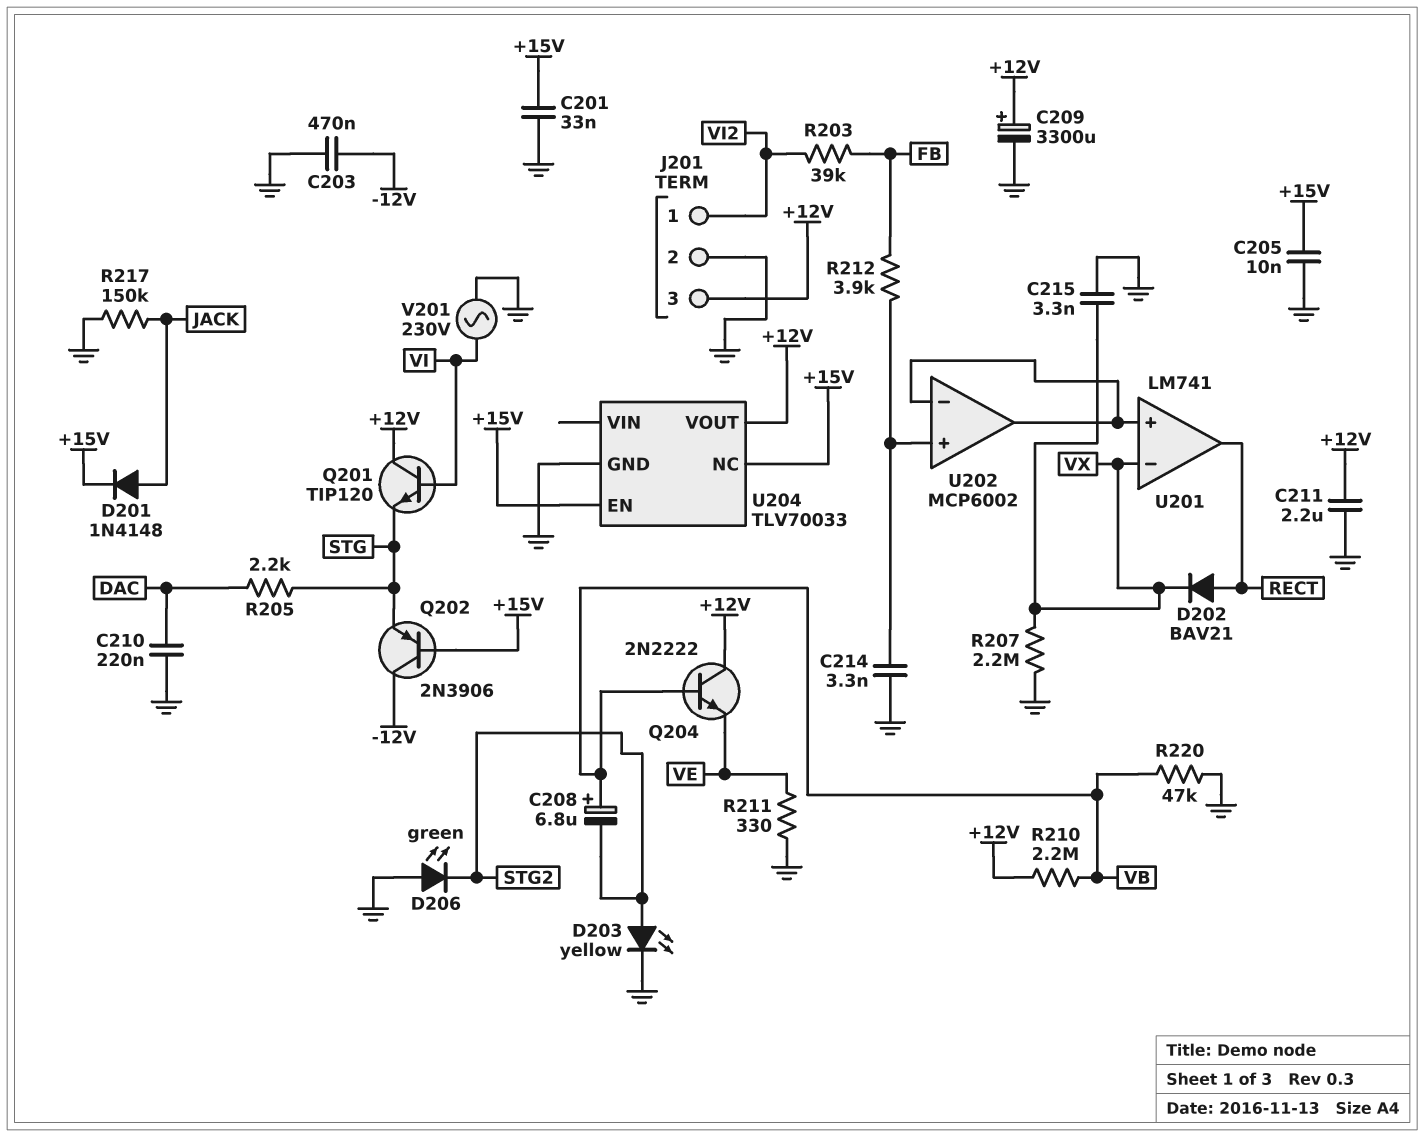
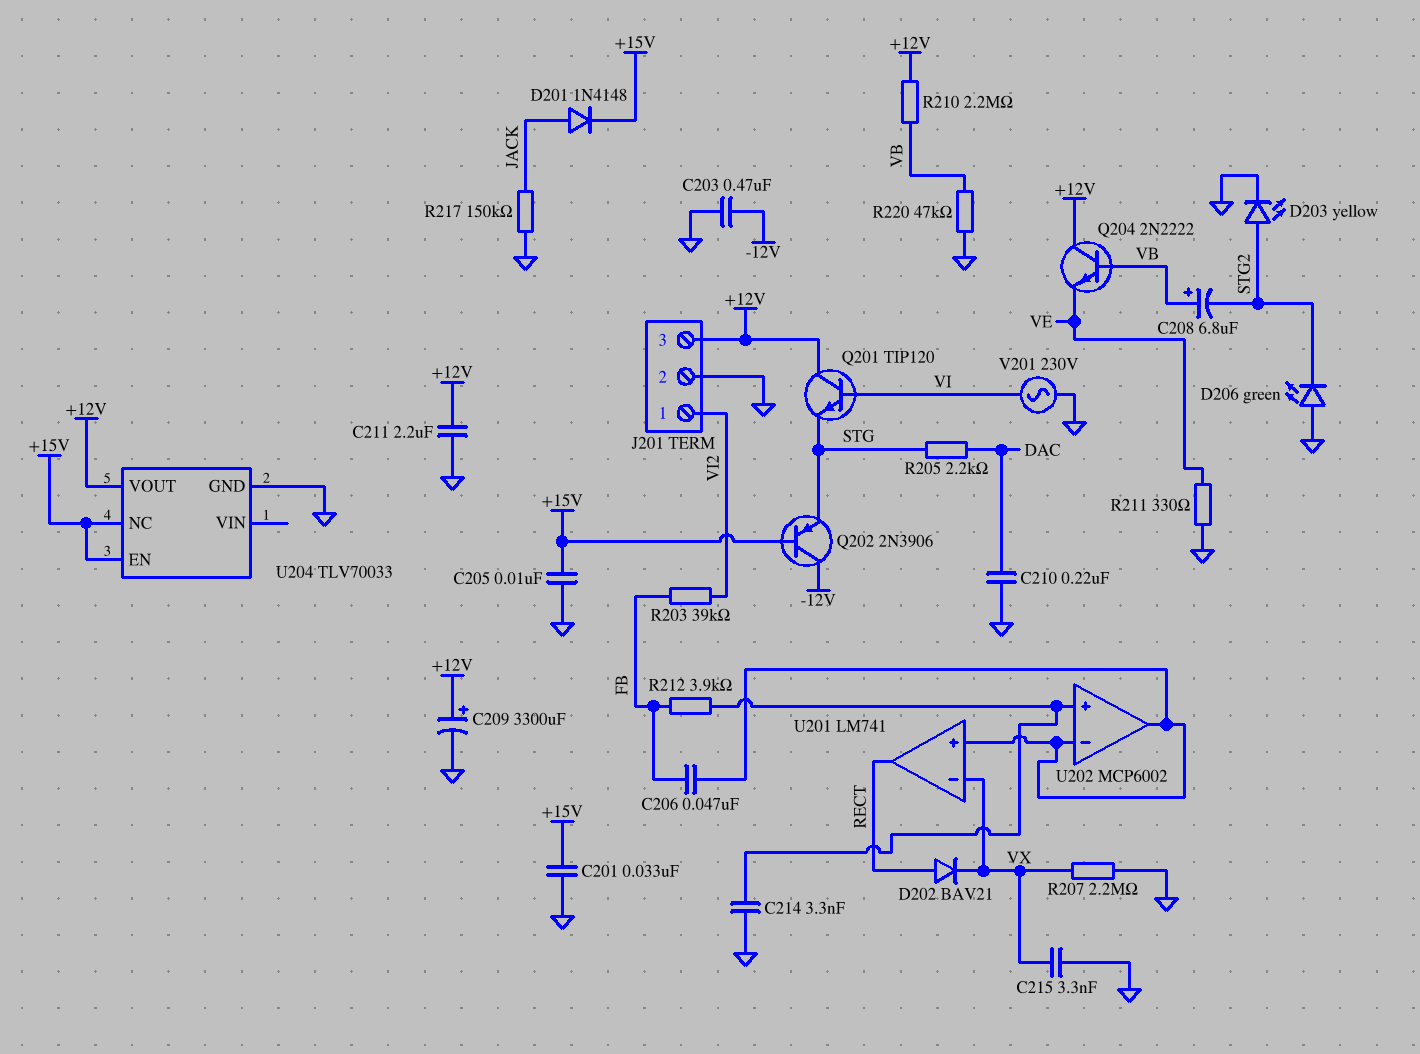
C206: none -> 47nF (FB, U201/in+)

